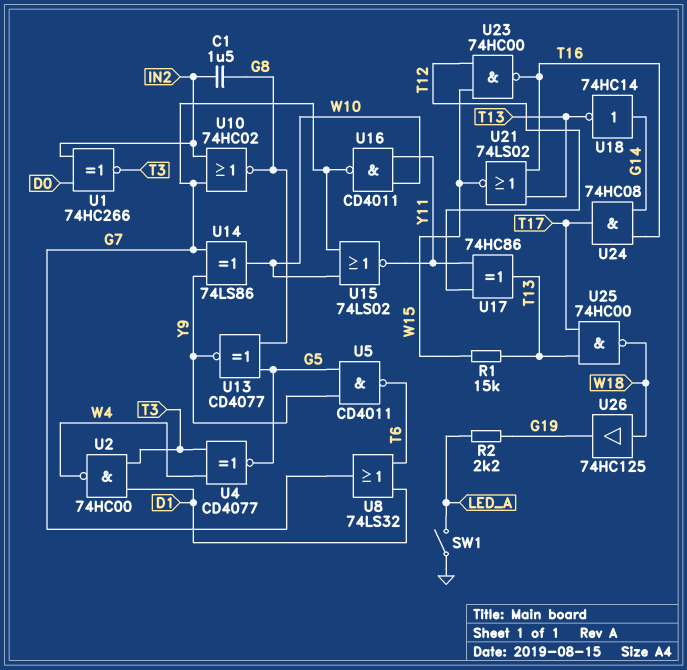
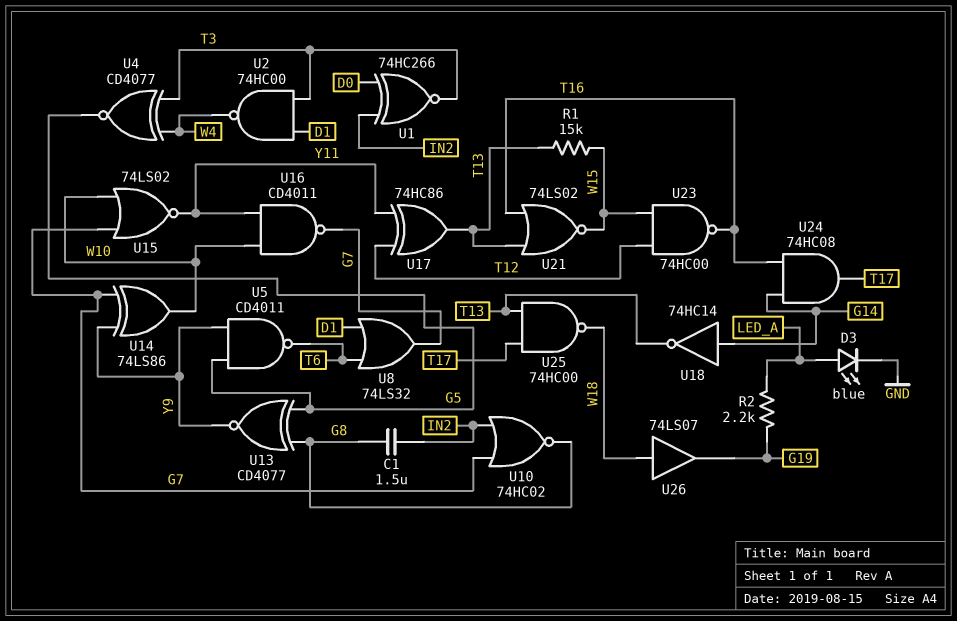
D3: none -> LED blue (A LED_A, K GND)
SW1: switch (GND, LED_A) -> none
U26: buffer 74HC125 (in W18, out G19) -> buffer 74LS07 (in W18, out G19)

